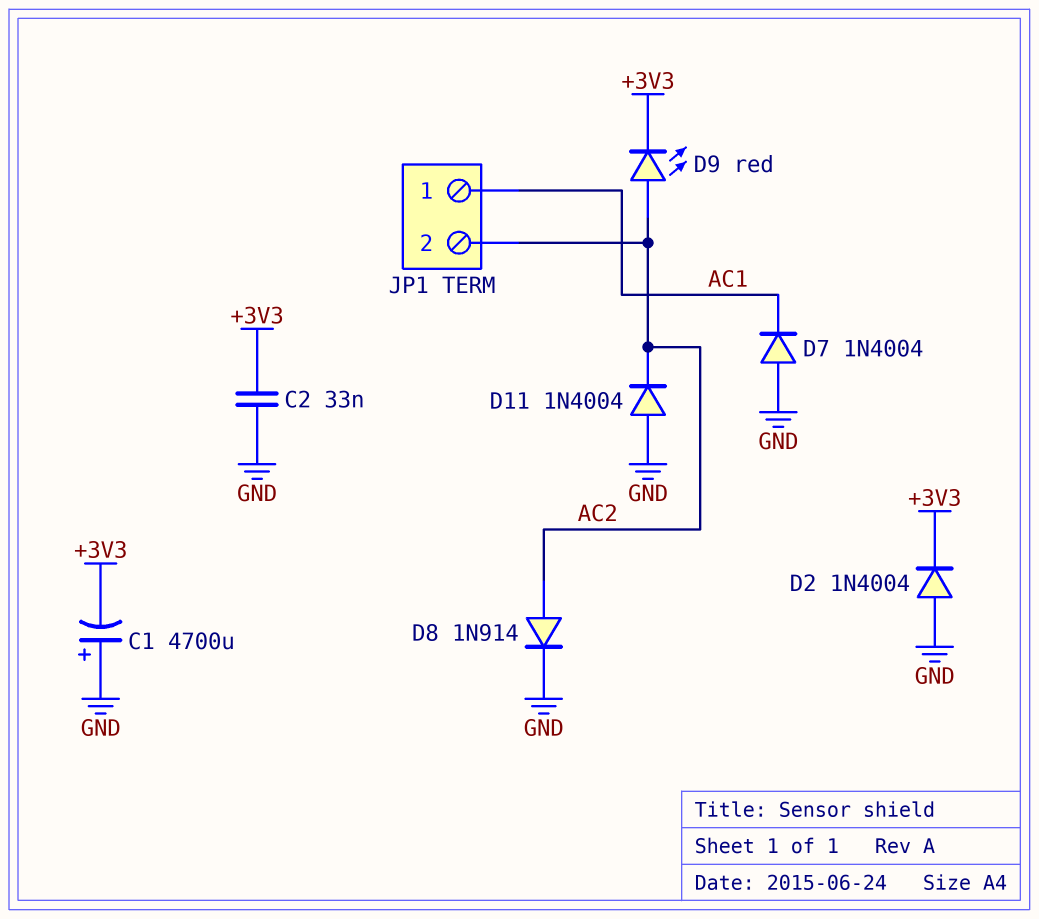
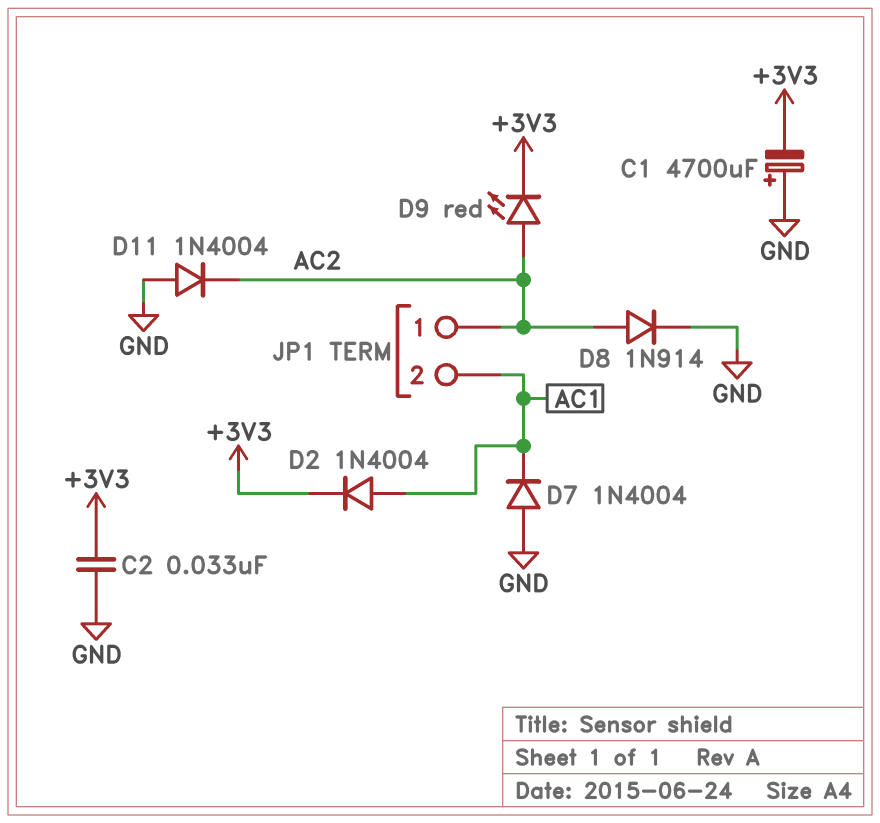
D2: diode 1N4004 (A GND, K +3V3) -> diode 1N4004 (A AC1, K +3V3)
JP1 pin 1: AC1 -> AC2
JP1 pin 2: AC2 -> AC1

